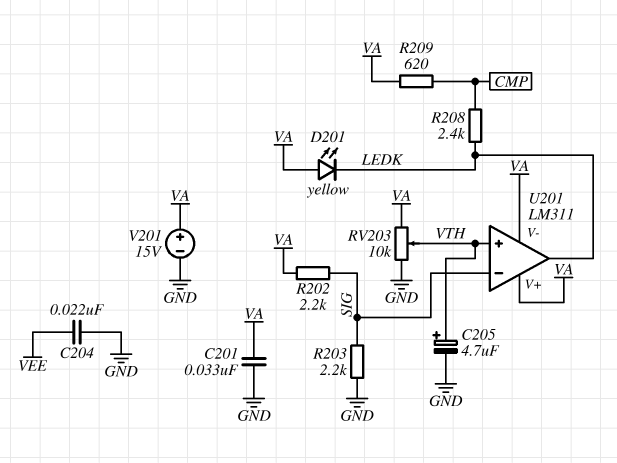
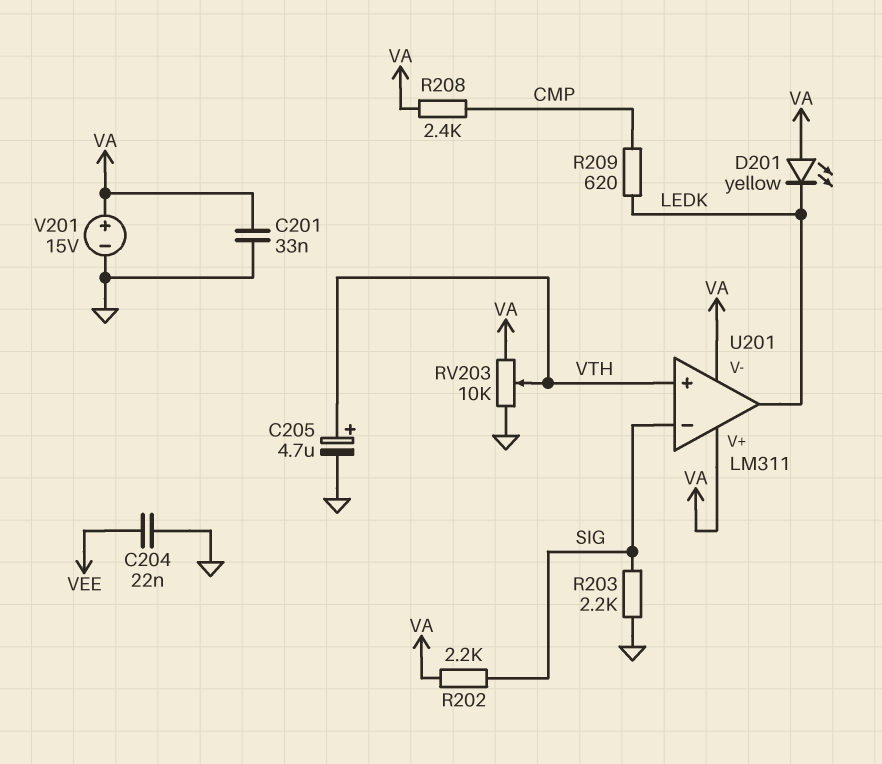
R208: 2.4k (CMP, LEDK) -> 2.4k (CMP, VA)
R209: 620 (CMP, VA) -> 620 (CMP, LEDK)

